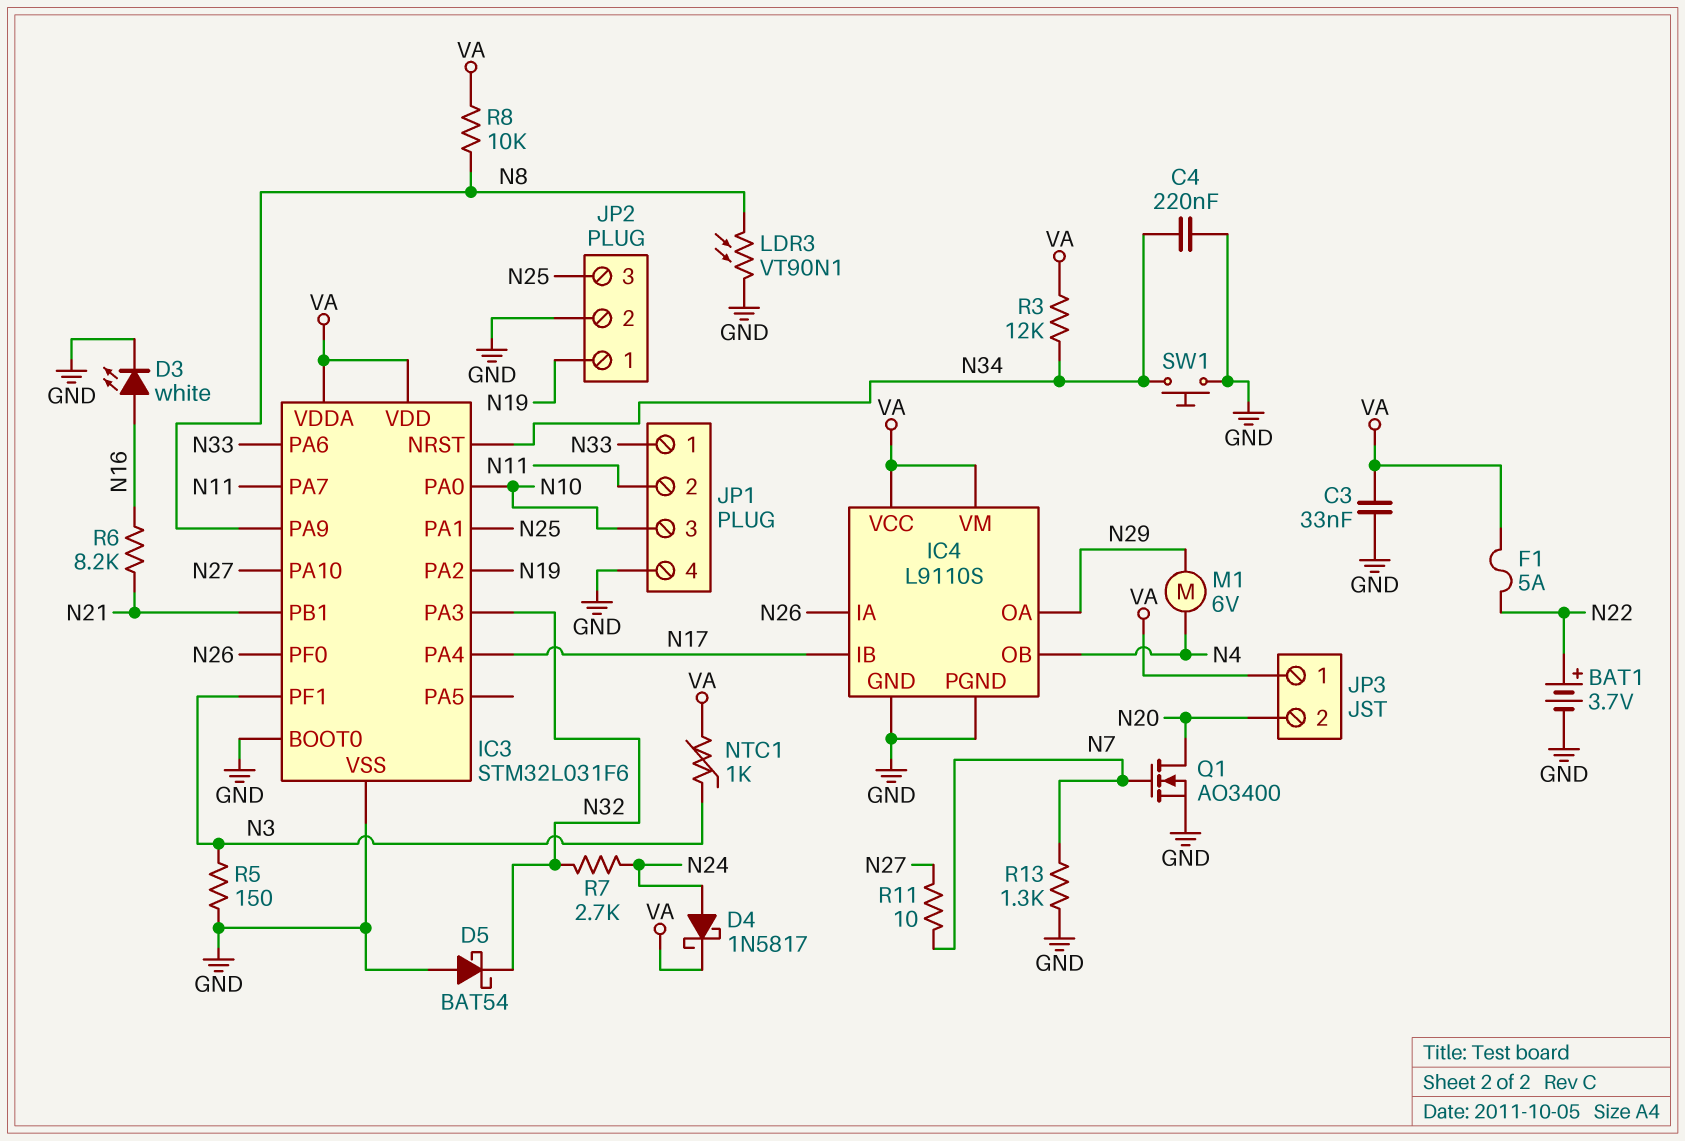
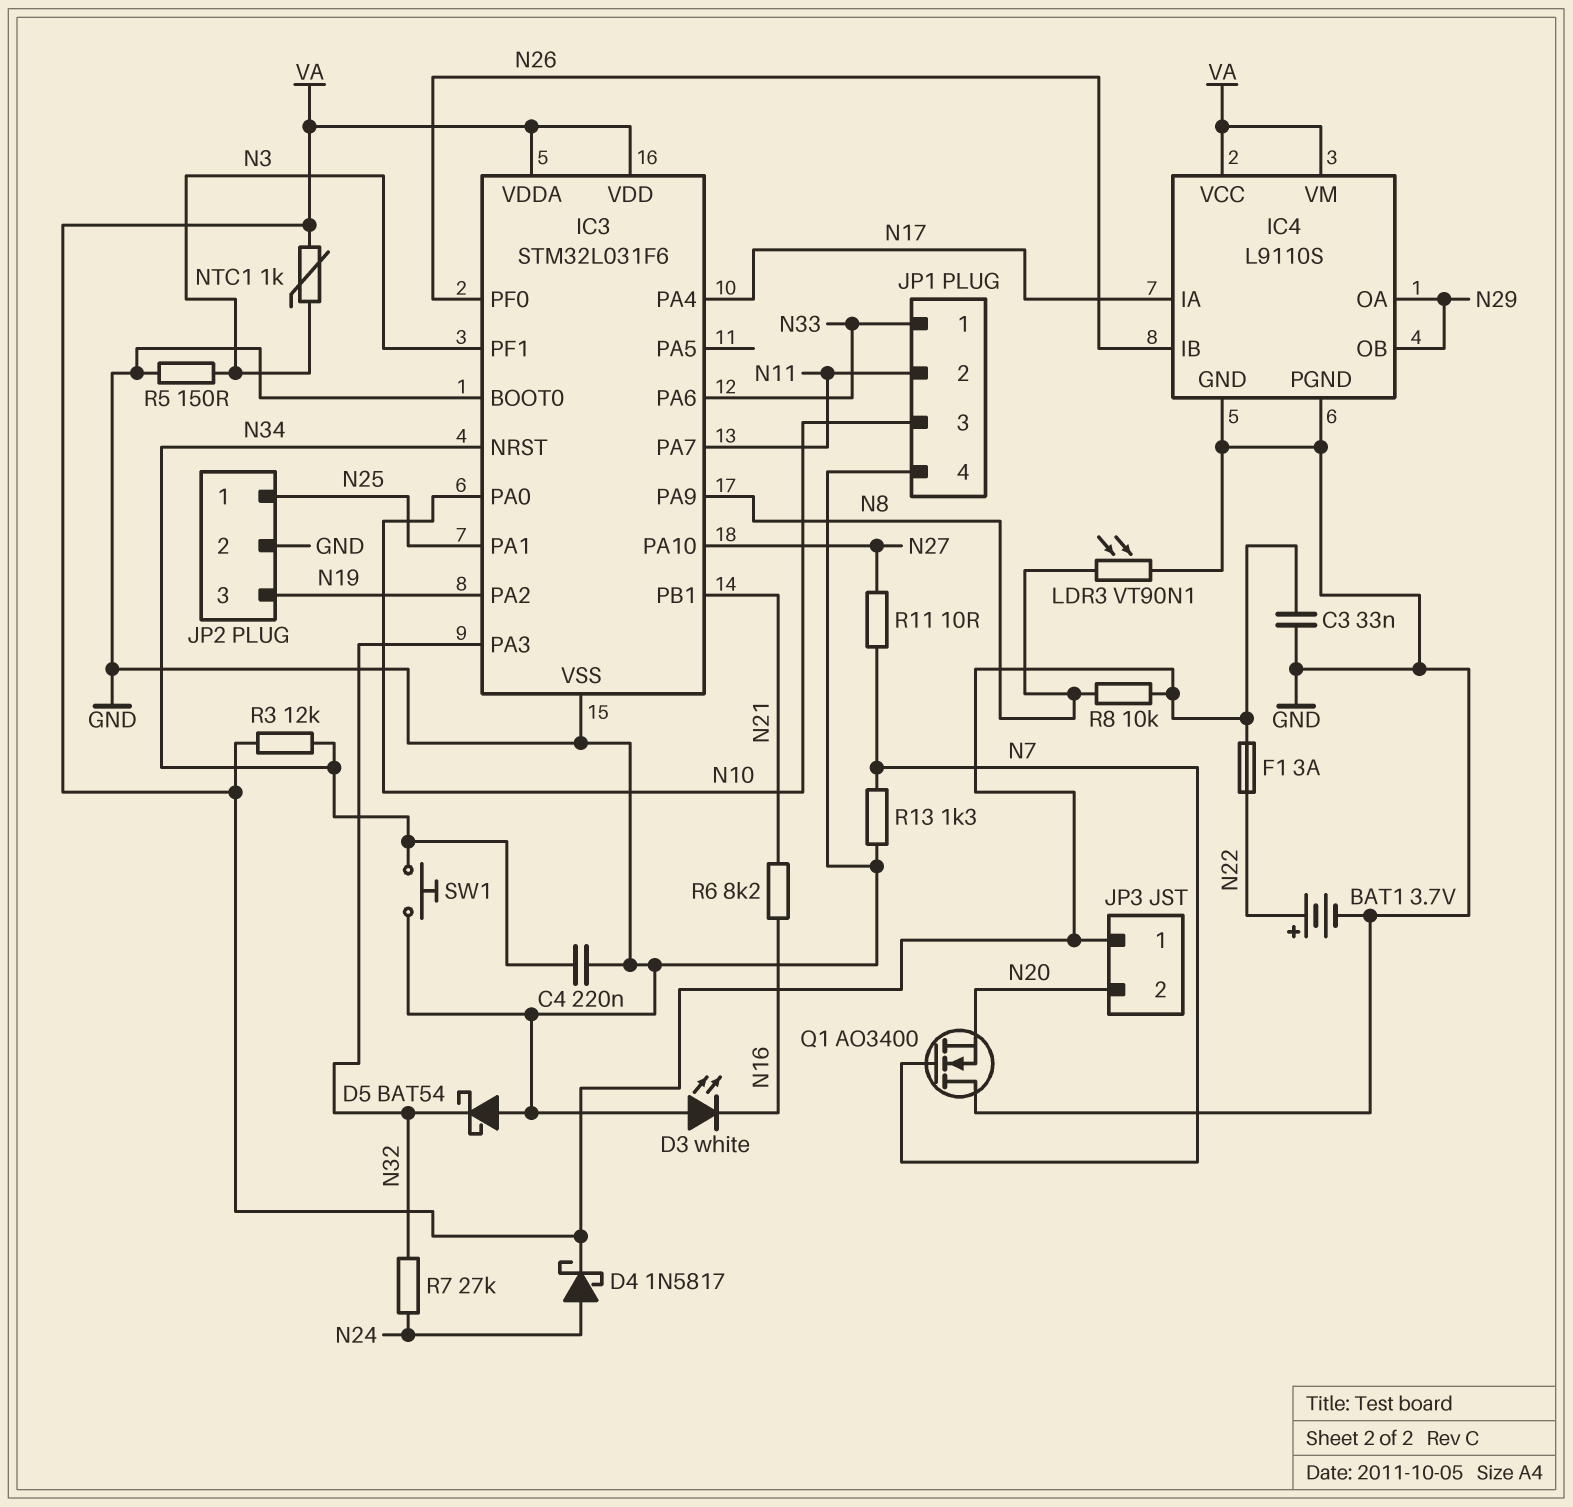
D3: LED white (A N16, K GND) -> LED white (A GND, K N16)
F1: 5A (N22, VA) -> 3A (N22, VA)
IC4 pin IA: N26 -> N17
IC4 pin IB: N17 -> N26
IC4 pin OB: N4 -> N29
JP2 pin 1: N19 -> N25
JP2 pin 3: N25 -> N19
M1: motor 6V (N4, N29) -> none
Q1: NMOS AO3400 (G N7, D N20, S GND) -> NMOS AO3400 (G N7, D GND, S N20)
R7: 2.7k (N24, N32) -> 27k (N24, N32)

